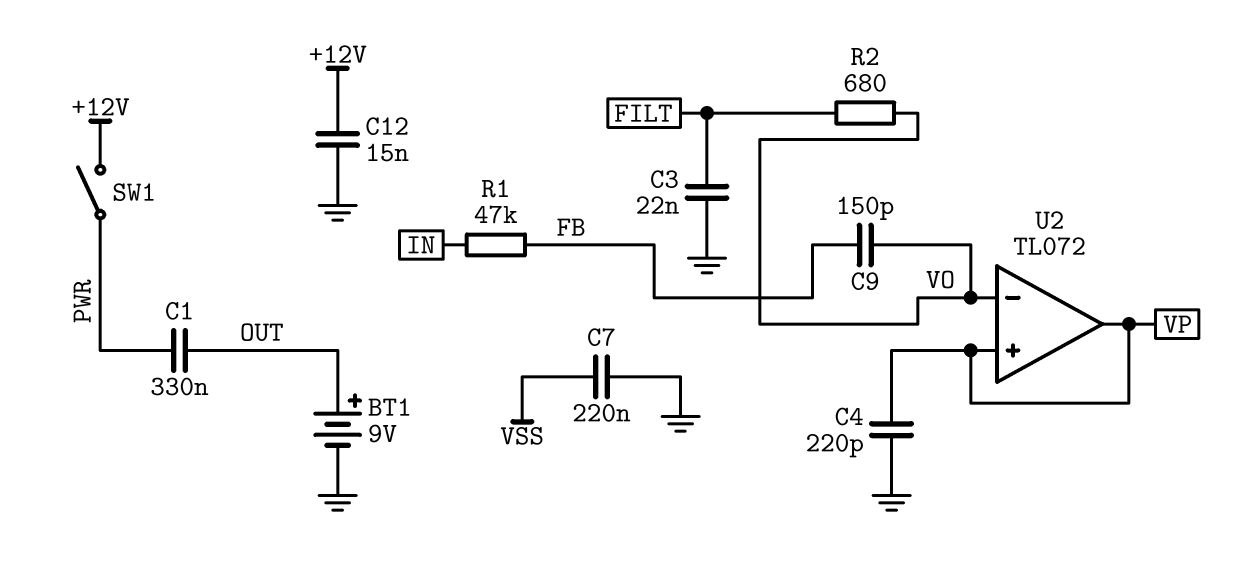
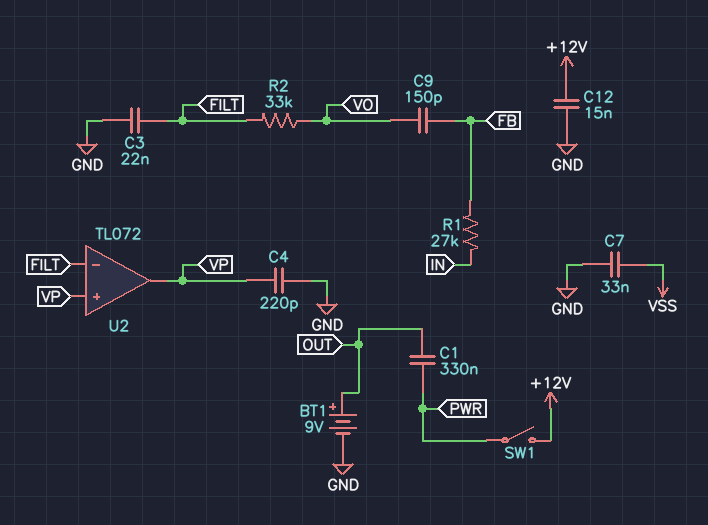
C7: 220nF (GND, VSS) -> 33nF (GND, VSS)
R1: 47k (FB, IN) -> 27k (FB, IN)
R2: 680 (FILT, VO) -> 33k (FILT, VO)
U2 pin in-: VO -> FILT

